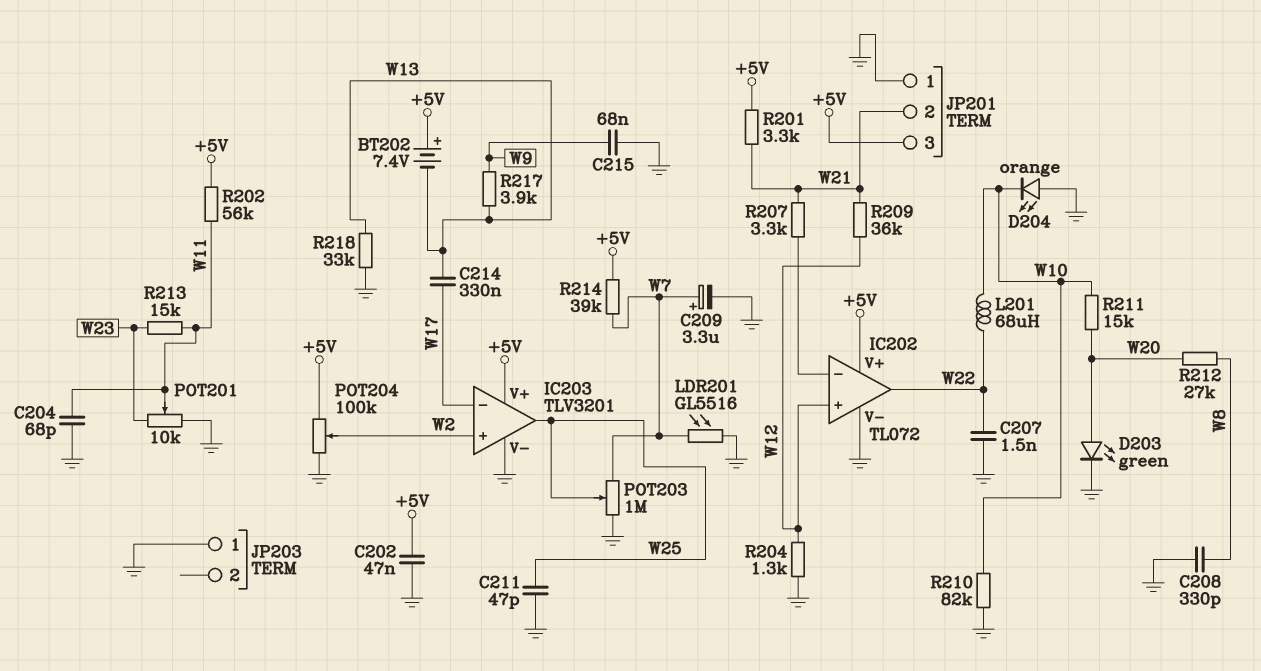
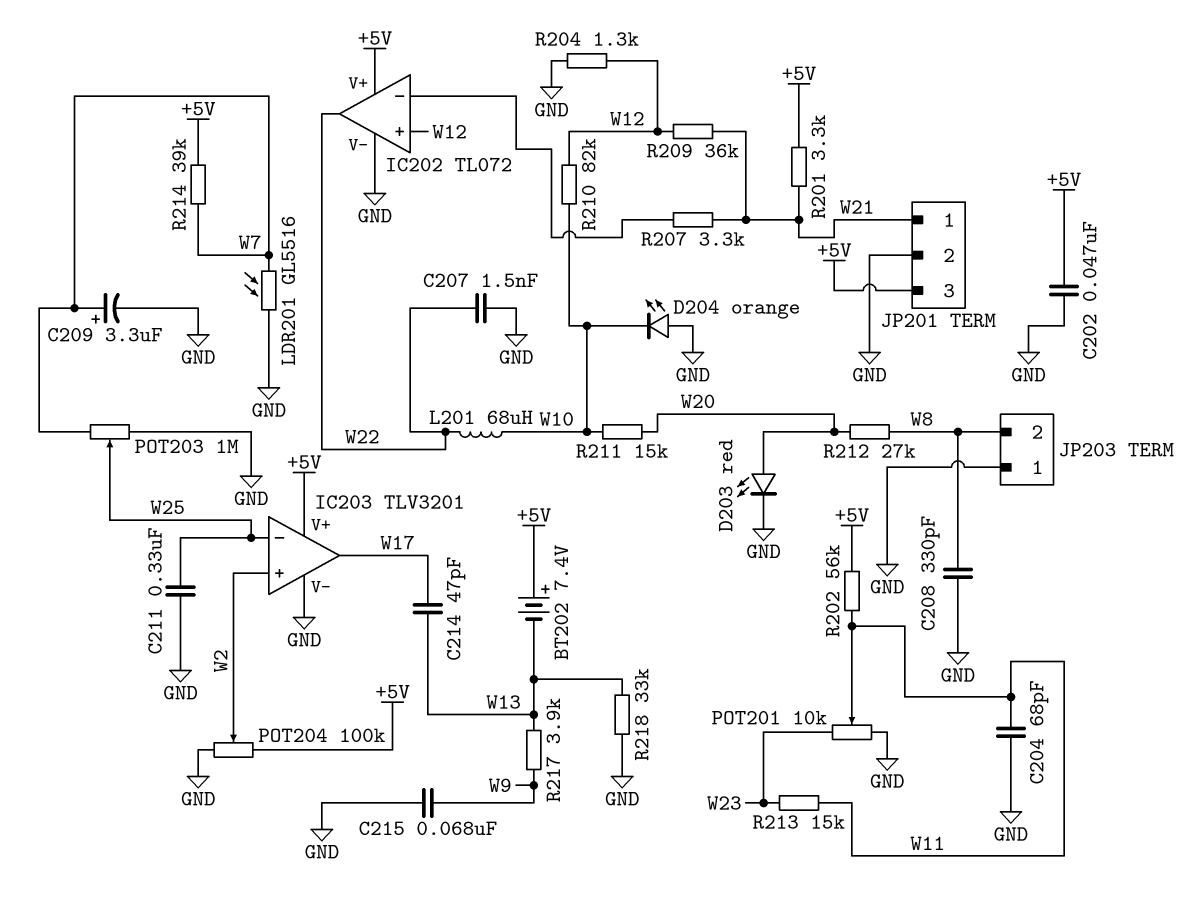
C211: 47pF (GND, W25) -> 330nF (GND, W25)
C214: 330nF (W13, W17) -> 47pF (W13, W17)
D203: LED green (A W20, K GND) -> LED red (A W20, K GND)
IC203 pin in-: W17 -> W25
IC203 pin out: W25 -> W17
JP201 pin 1: GND -> W21
JP201 pin 2: W21 -> GND
JP203 pin 2: none -> W8
R210: 82k (GND, W10) -> 82k (W10, W12)

